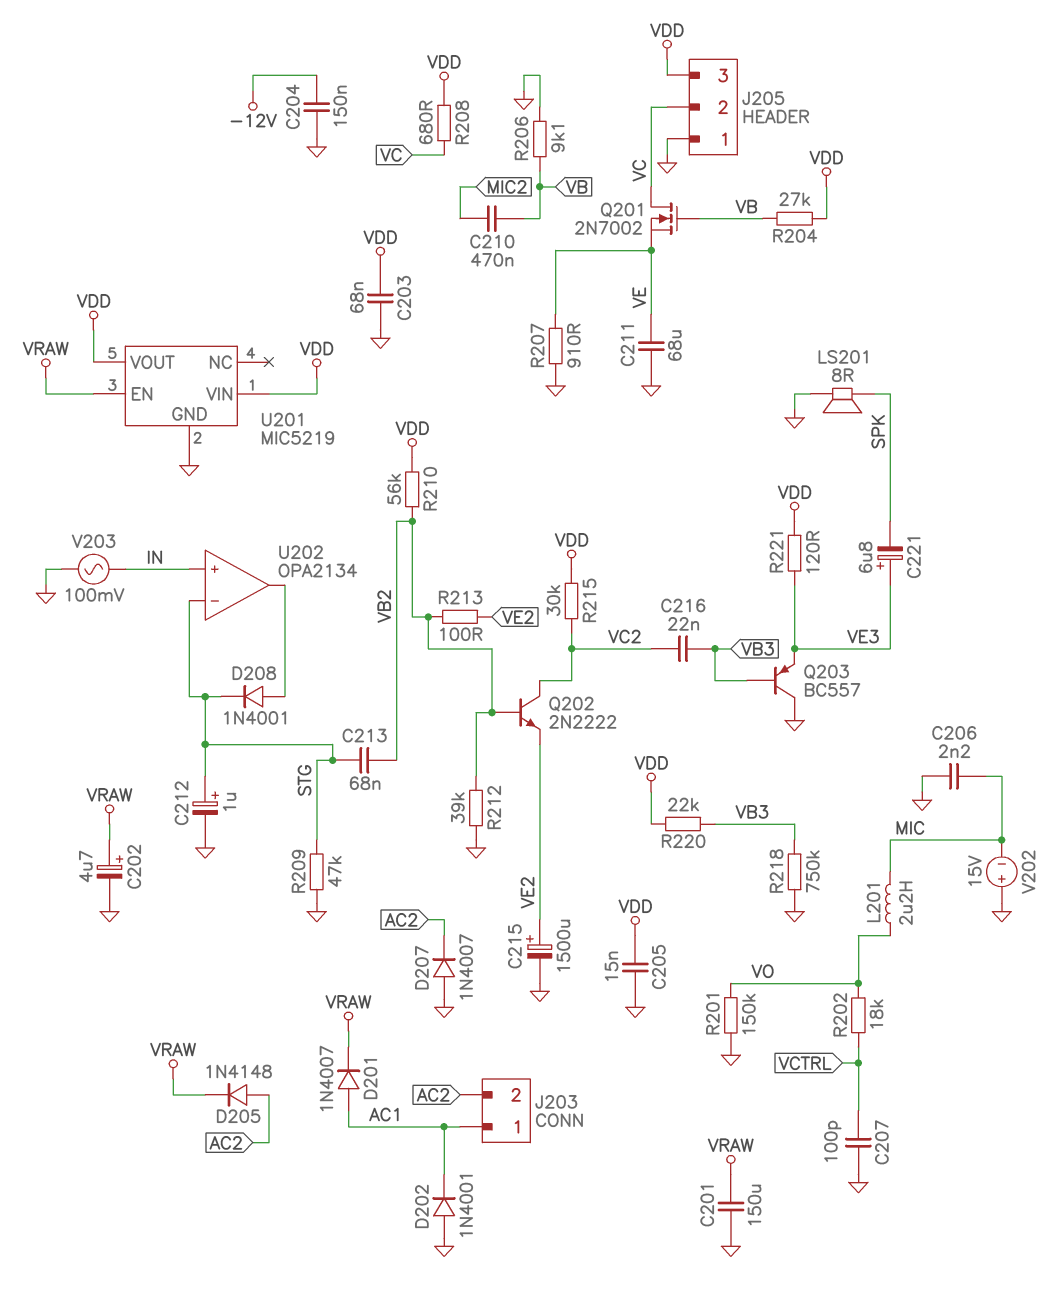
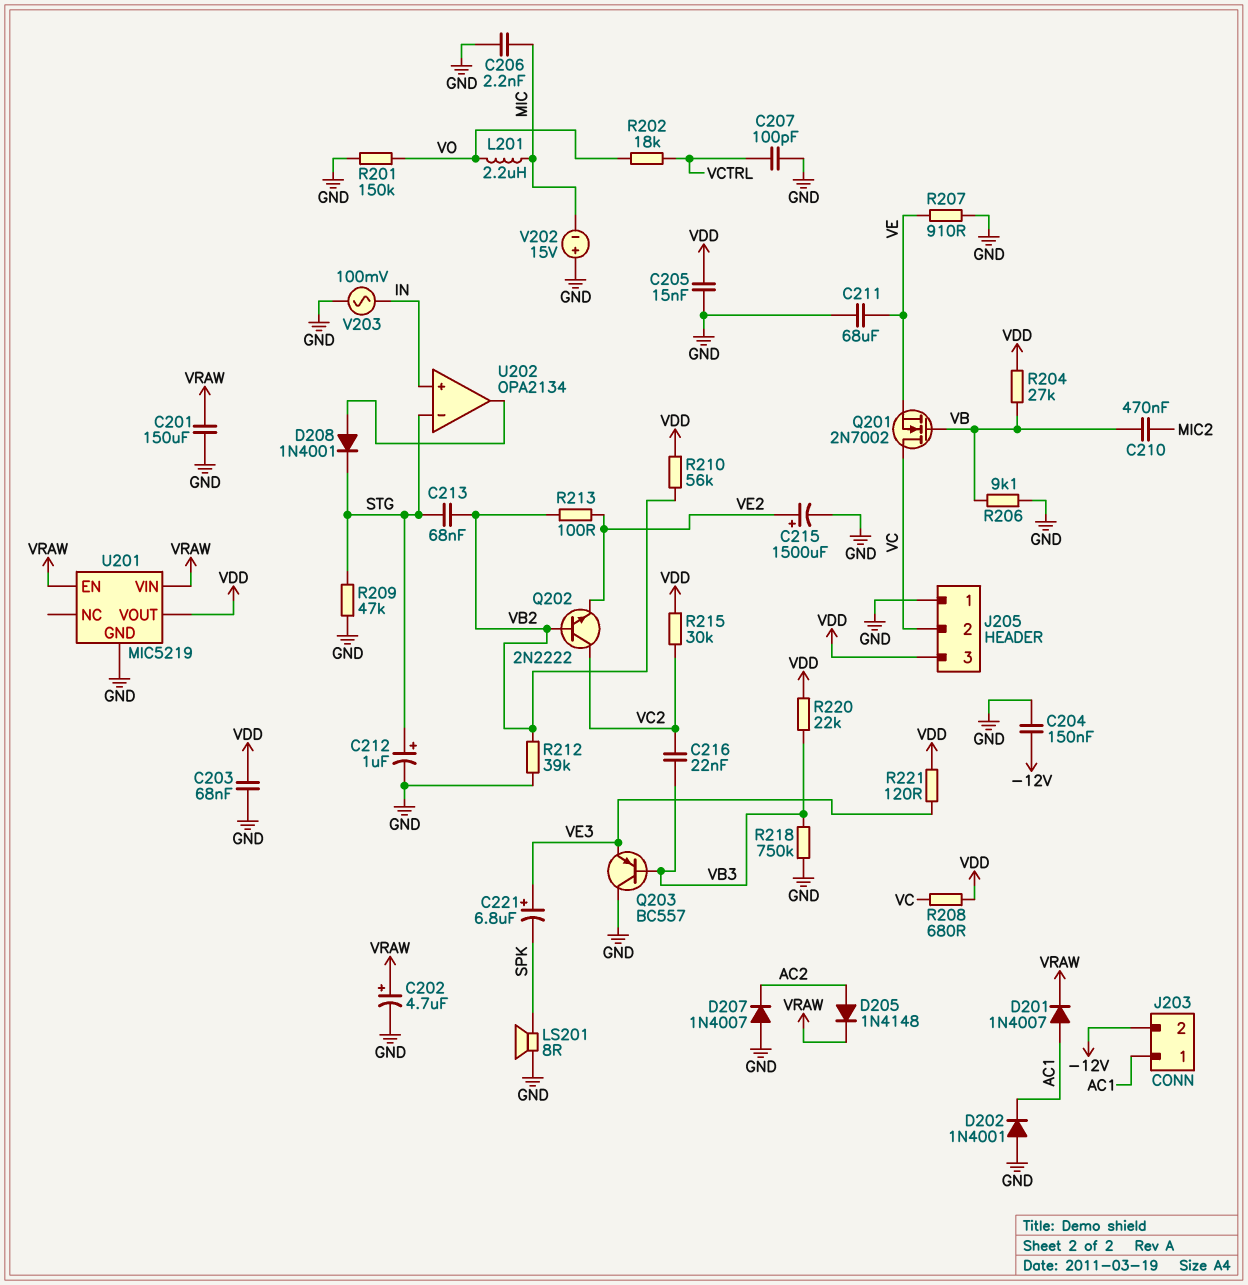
J203 pin 2: AC2 -> -12V
U201 pin VIN: VDD -> VRAW

